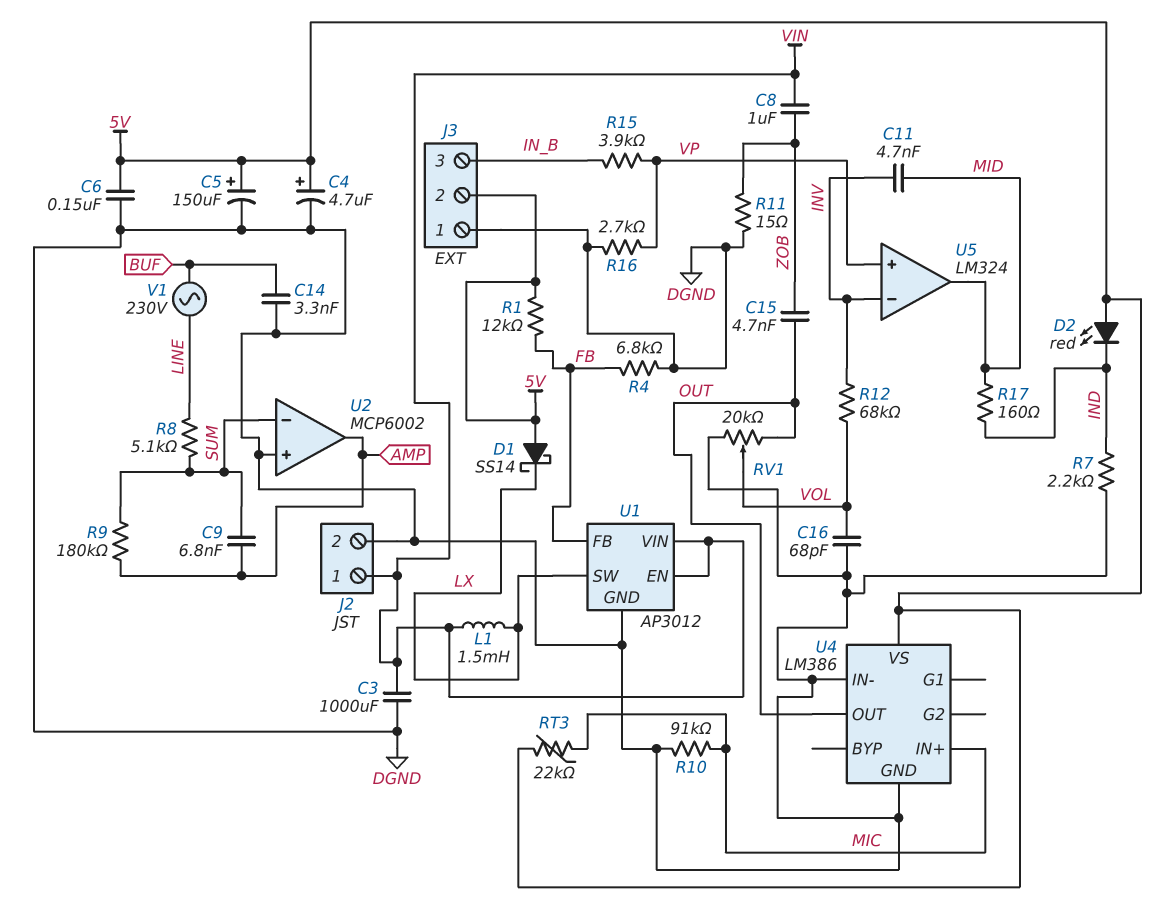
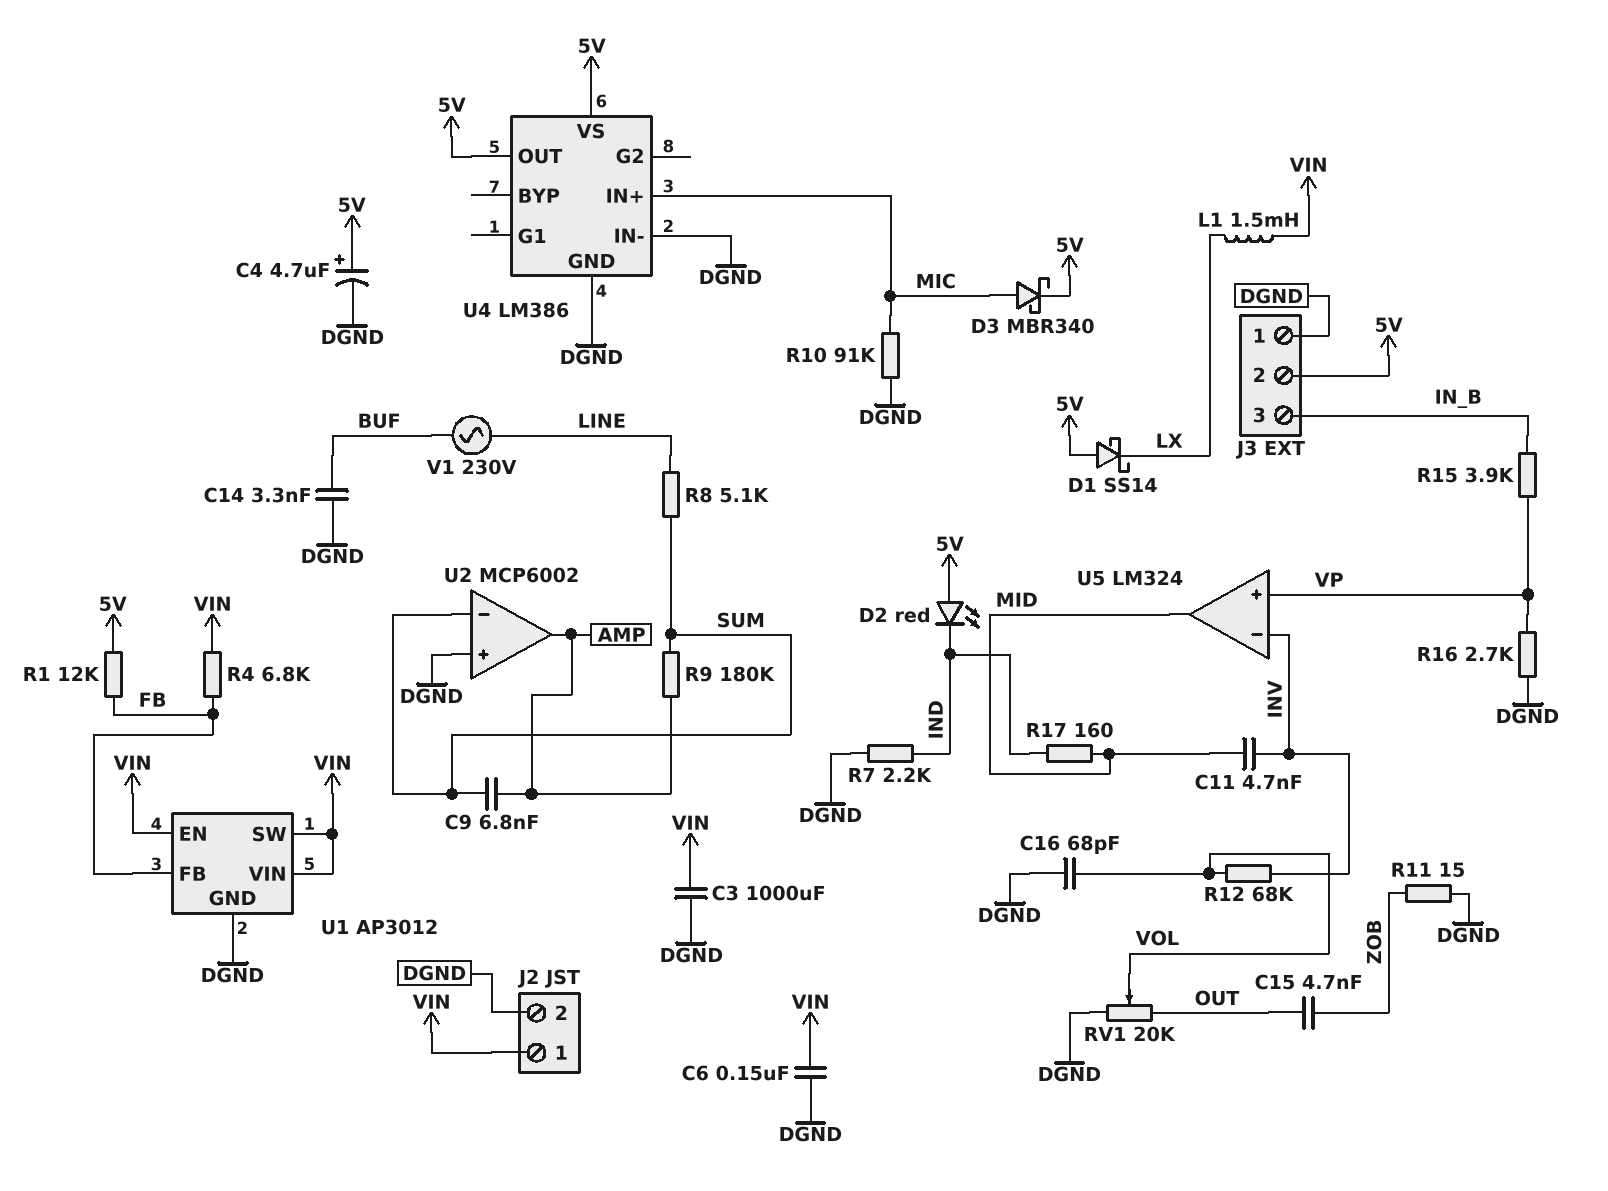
C5: 150uF (plus 5V, minus DGND) -> none
C6: 150nF (5V, DGND) -> 150nF (DGND, VIN)
C8: 1uF (VIN, ZOB) -> none
D3: none -> schottky MBR340 (A MIC, K 5V)
R4: 6.8k (DGND, FB) -> 6.8k (FB, VIN)
RT3: 22k (5V, MIC) -> none
U1 pin SW: LX -> VIN
U4 pin OUT: OUT -> 5V

